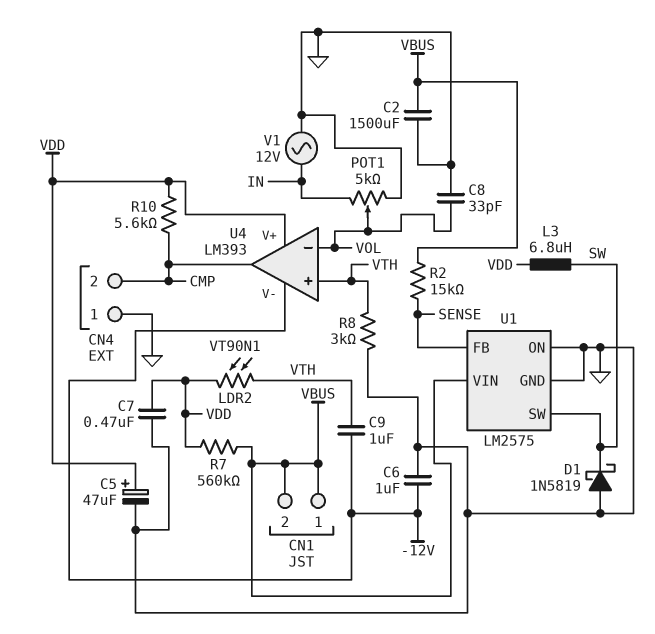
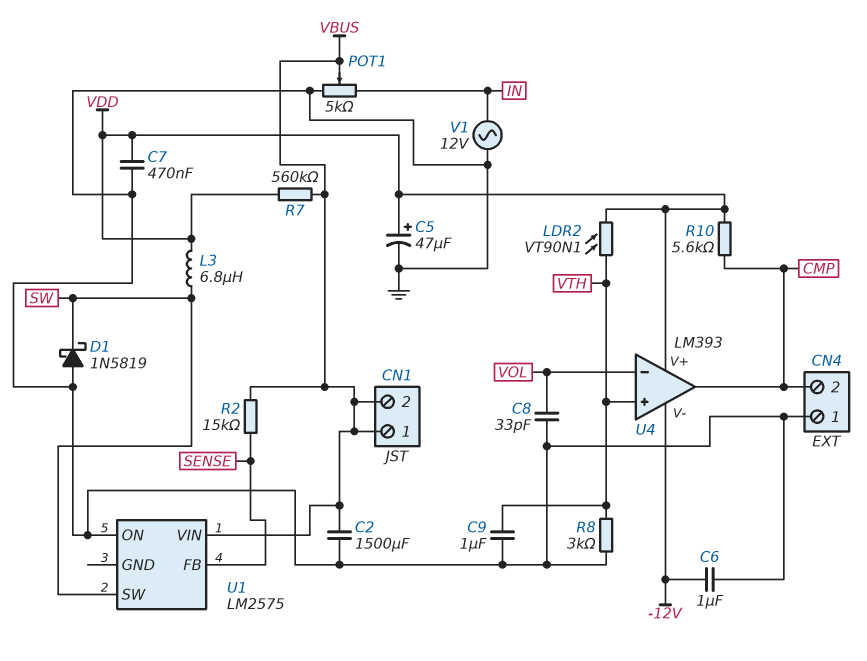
C9: 1uF (-12V, VTH) -> 1uF (GND, VTH)
POT1: 5k (GND, IN, wiper VOL) -> 5k (GND, IN, wiper VBUS)
U1 pin GND: GND -> none

